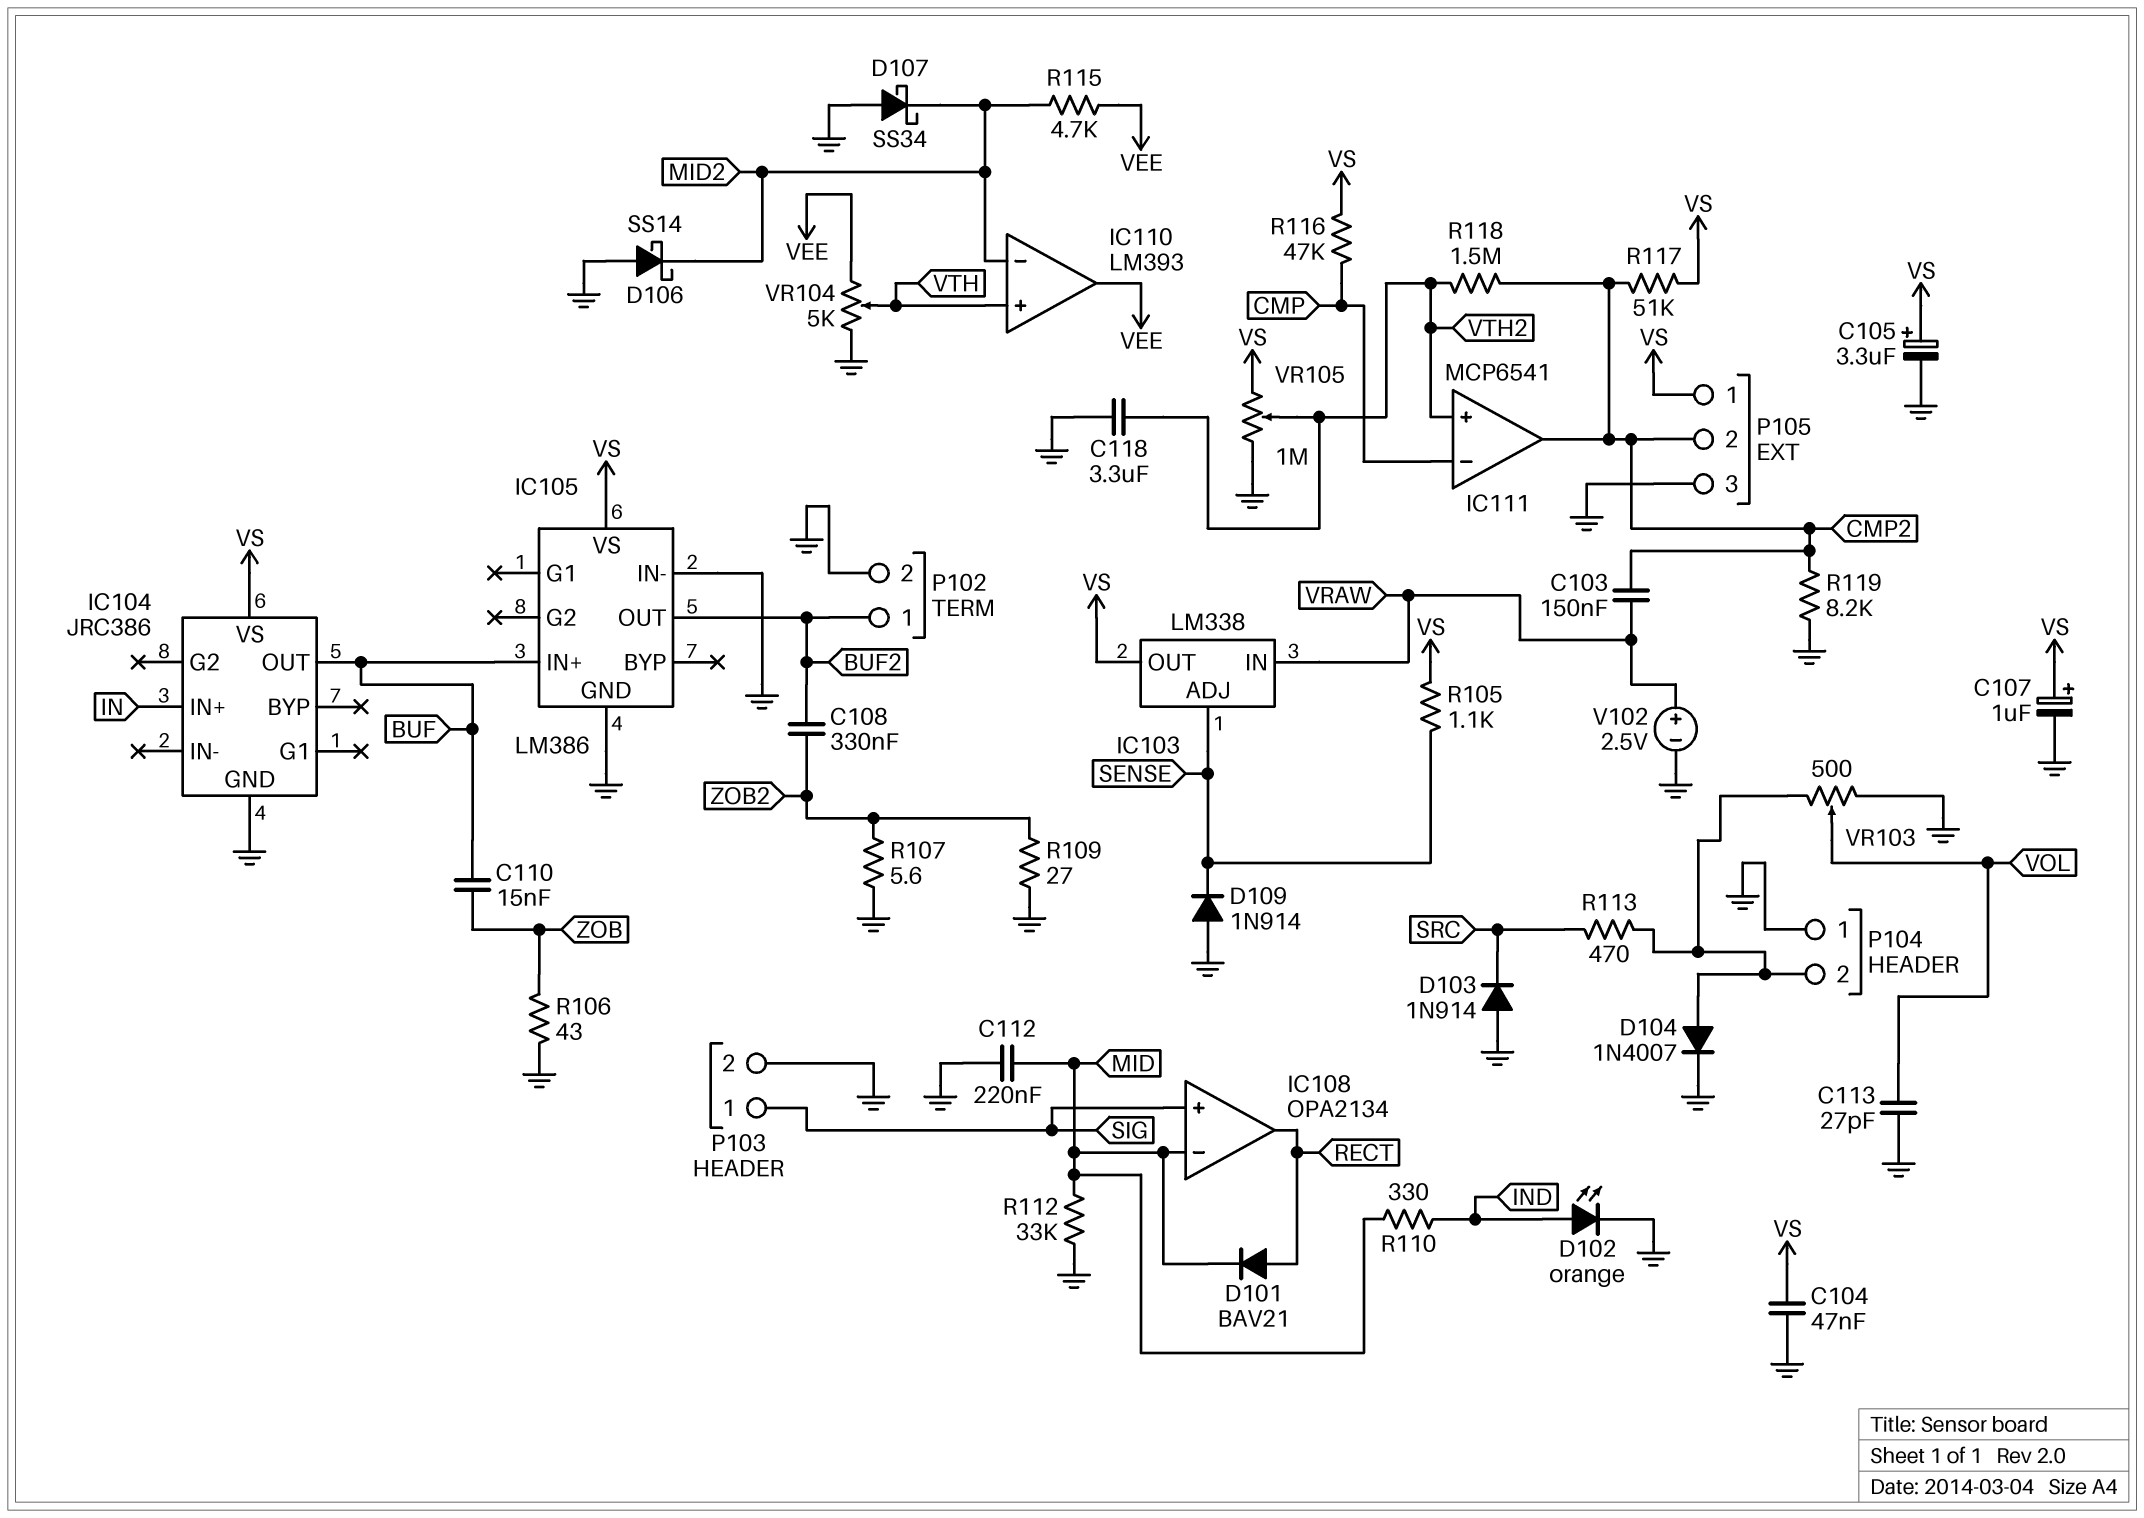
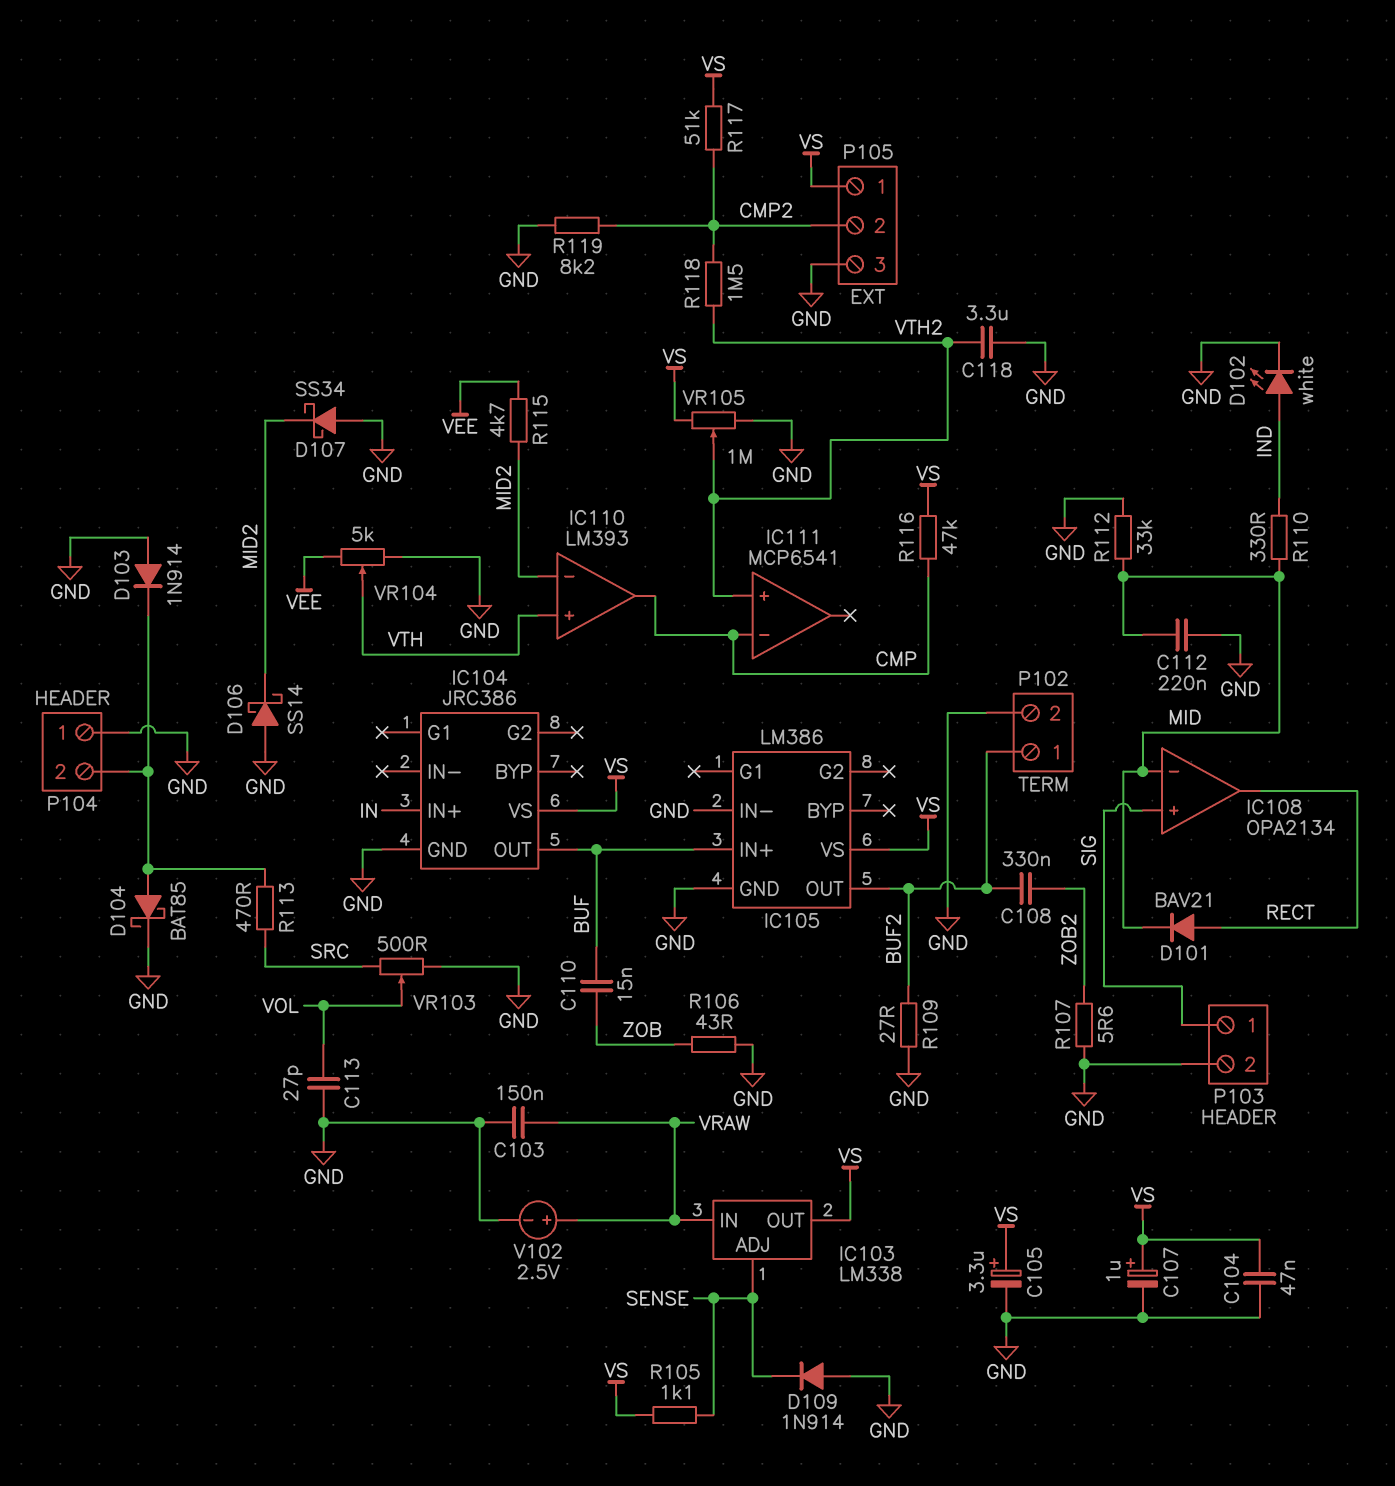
C103: 150nF (CMP2, VRAW) -> 150nF (GND, VRAW)
D102: LED orange (A IND, K GND) -> LED white (A IND, K GND)
D103: diode 1N914 (A GND, K SRC) -> diode 1N914 (A GND, K P104/2)
D104: diode 1N4007 (A P104/2, K GND) -> schottky BAT85 (A P104/2, K GND)
IC110 pin out: VEE -> CMP
IC111 pin out: CMP2 -> none
R109: 27 (GND, ZOB2) -> 27 (BUF2, GND)
VR103: 500 (GND, P104/2, wiper VOL) -> 500 (GND, SRC, wiper VOL)

